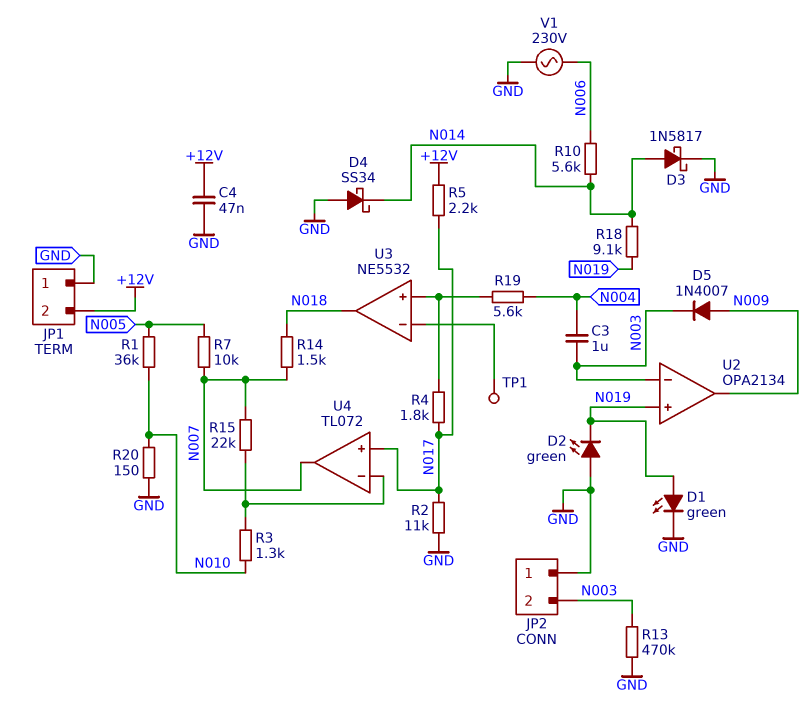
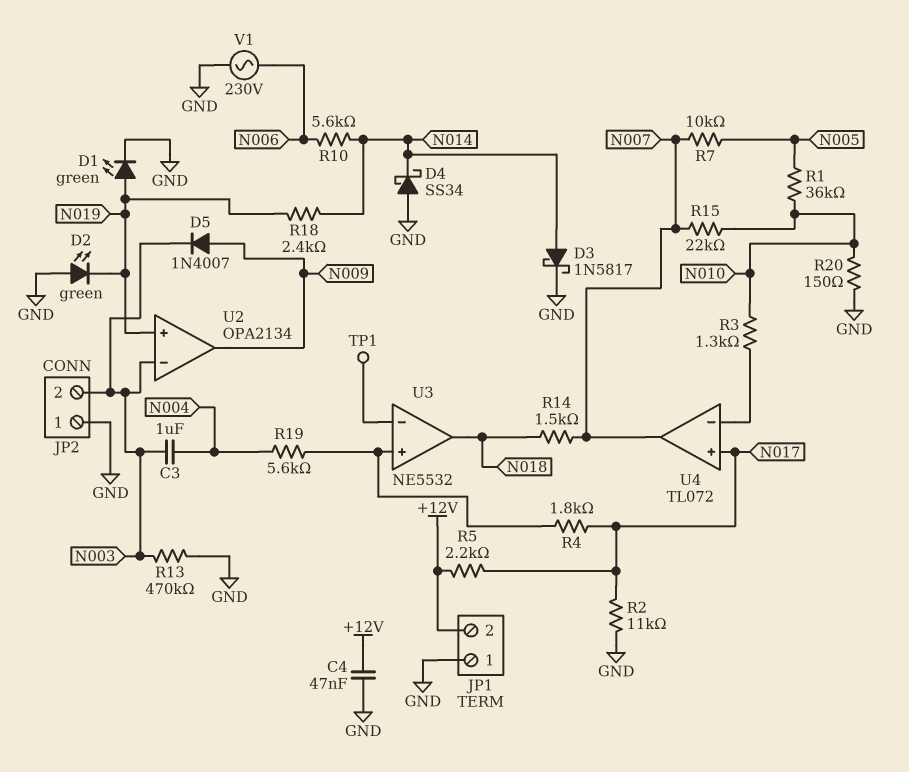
R15: 22k (N007, U4/in-) -> 22k (N007, N010)
R18: 9.1k (N014, N019) -> 2.4k (N014, N019)

